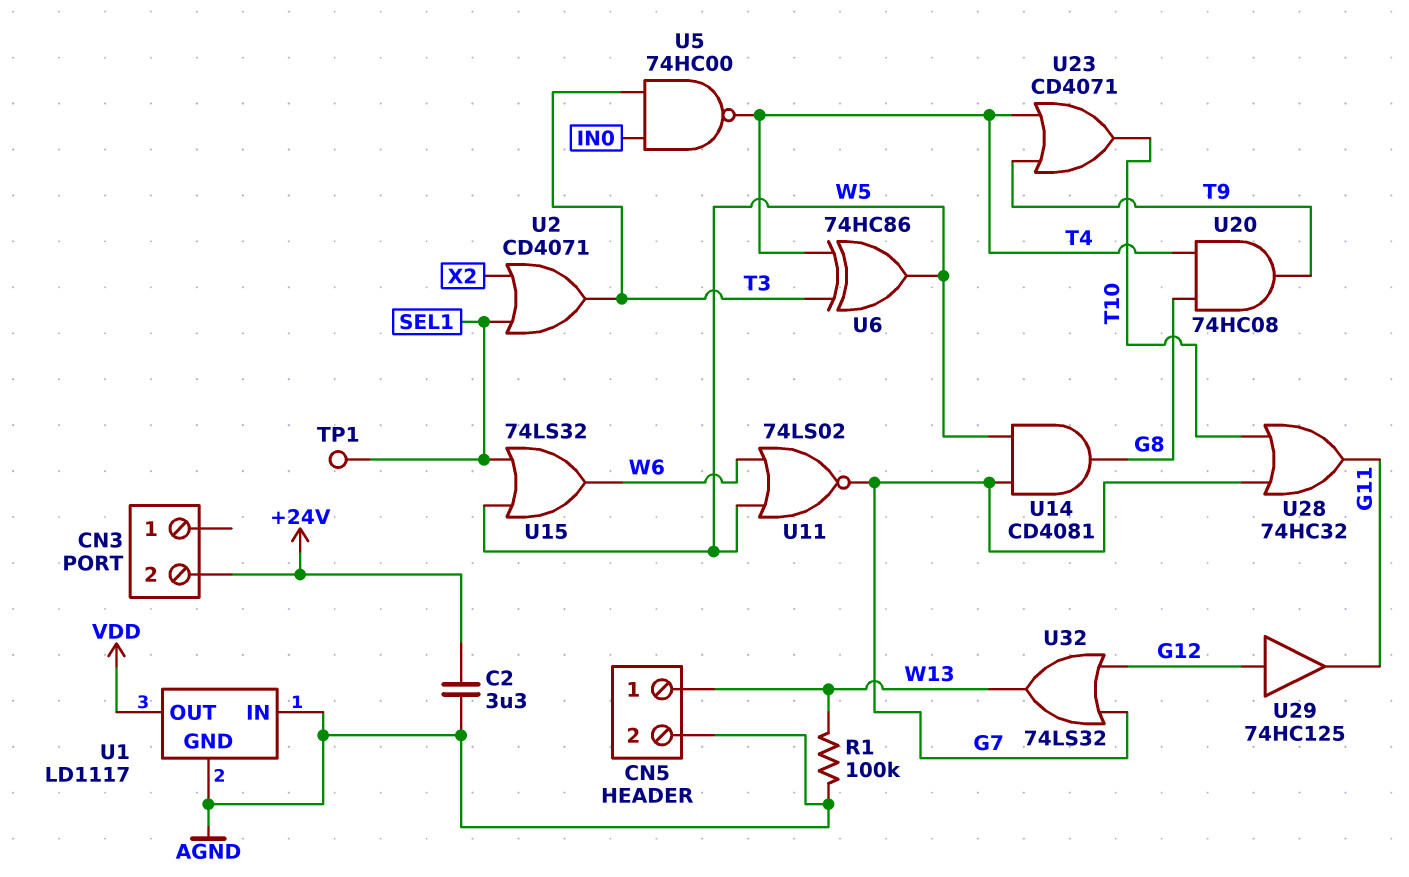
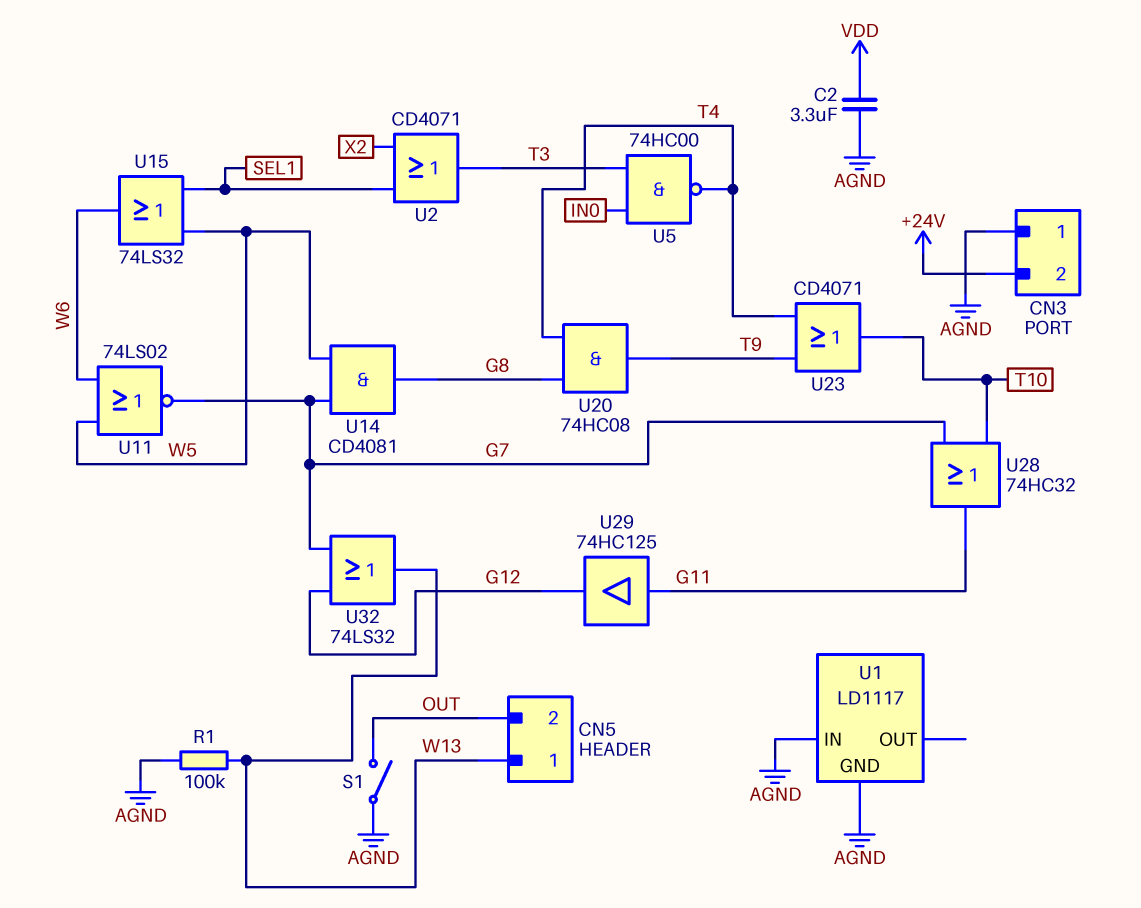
C2: 3.3uF (+24V, AGND) -> 3.3uF (AGND, VDD)
CN3 pin 1: none -> AGND
CN5 pin 2: AGND -> OUT
S1: none -> switch (AGND, OUT)
TP1: test point (SEL1) -> none
U1 pin OUT: VDD -> none
U6: XOR 74HC86 (in T3, in T4, out W5) -> none
U29: buffer 74HC125 (in G12, out G11) -> buffer 74HC125 (in G11, out G12)

